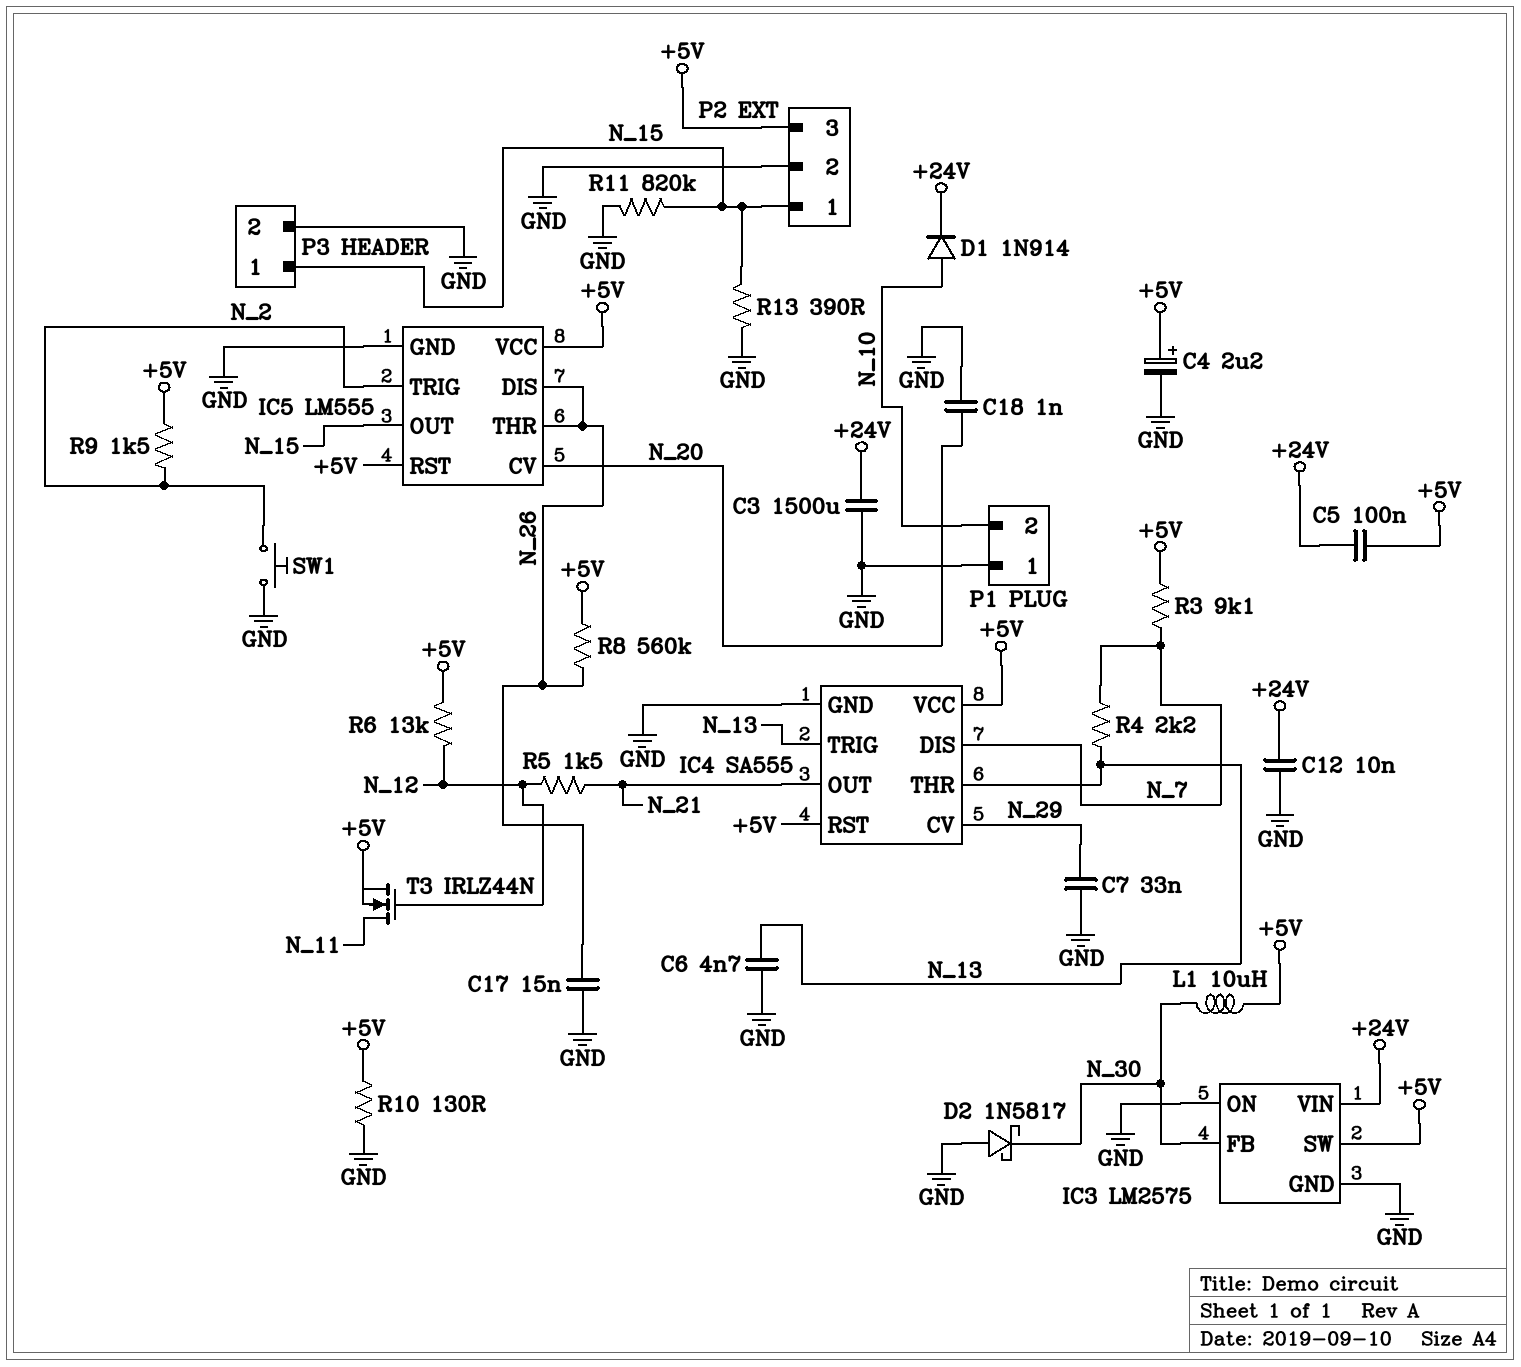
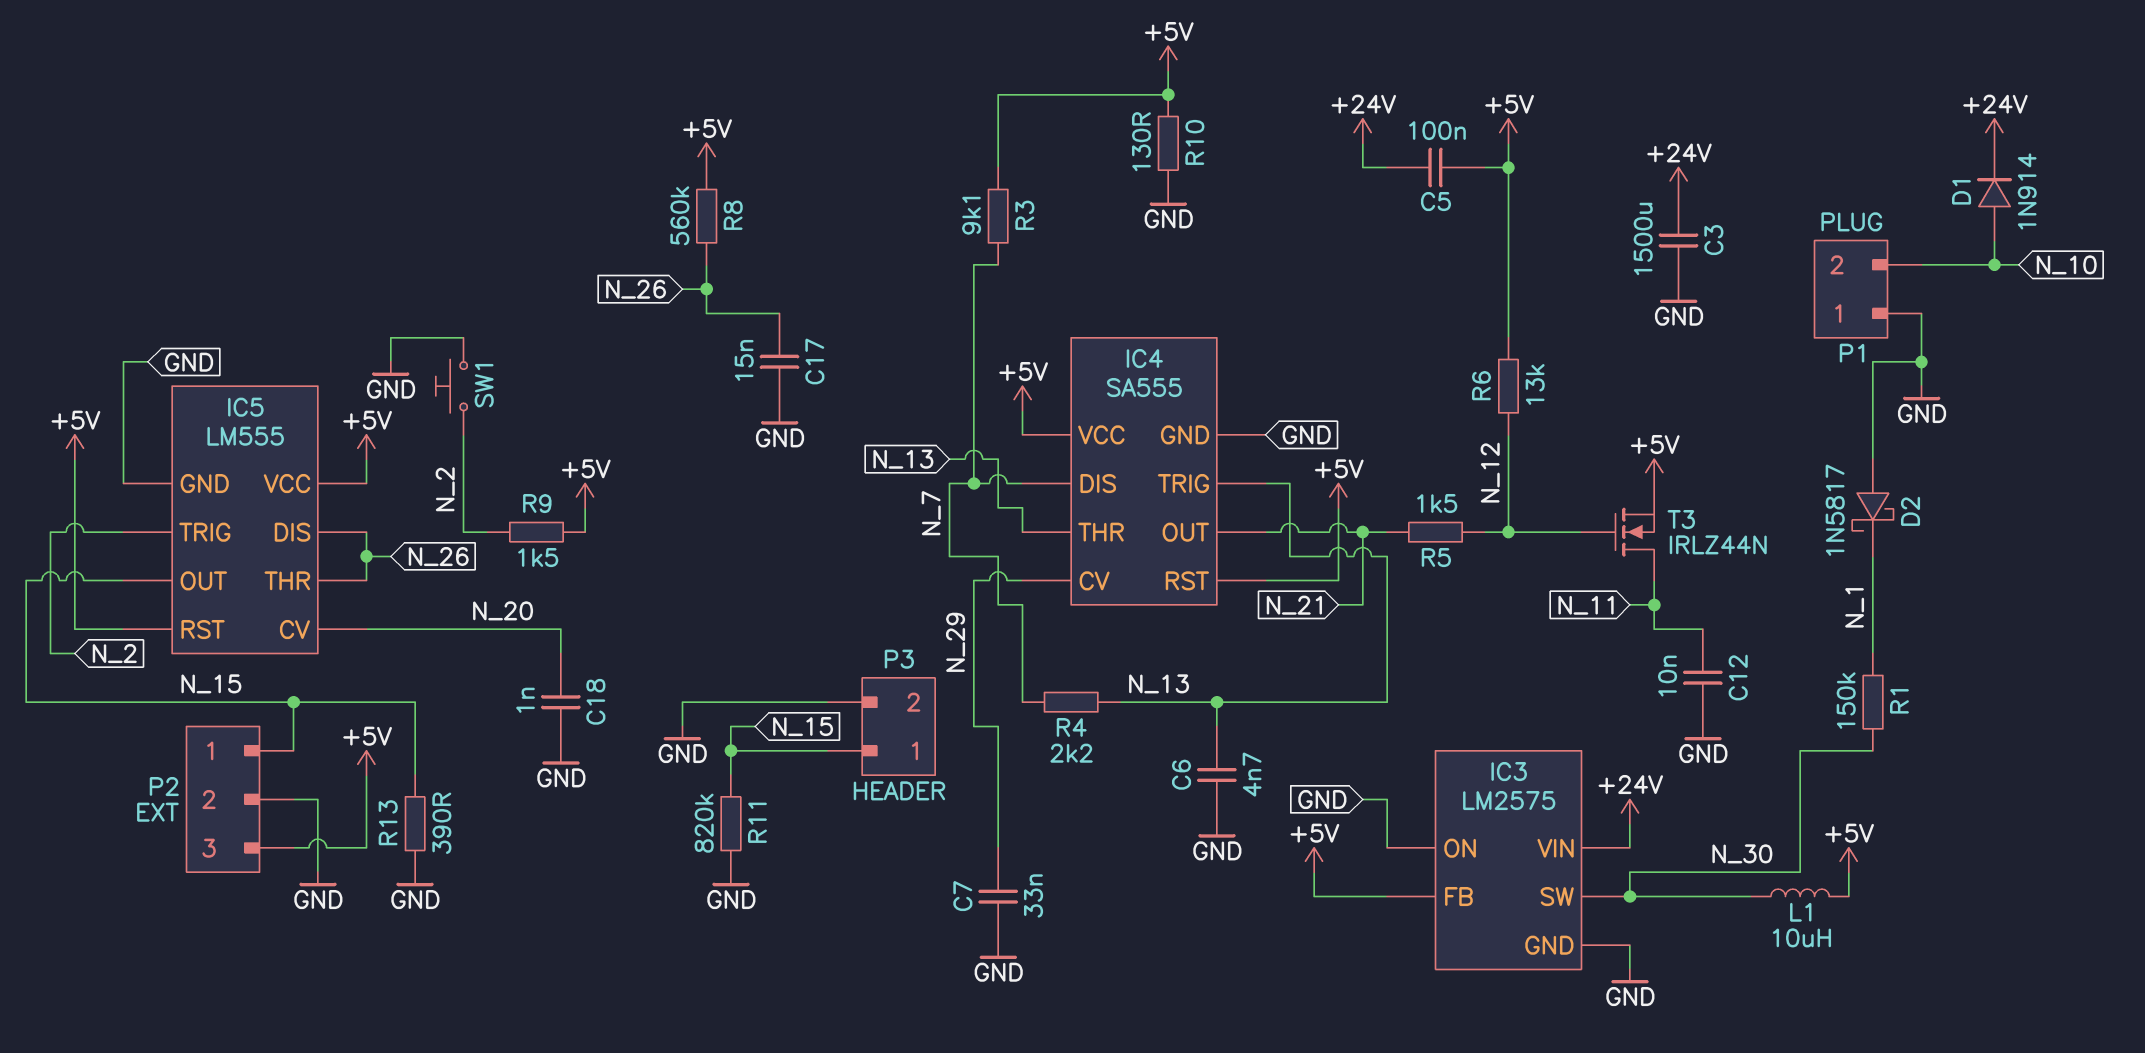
C4: 2.2uF (plus +5V, minus GND) -> none
C12: 10nF (+24V, GND) -> 10nF (GND, N_11)
D2: schottky 1N5817 (A GND, K N_30) -> schottky 1N5817 (A GND, K N_1)
IC3 pin FB: N_30 -> +5V
IC3 pin SW: +5V -> N_30
R1: none -> 150k (N_1, N_30)

